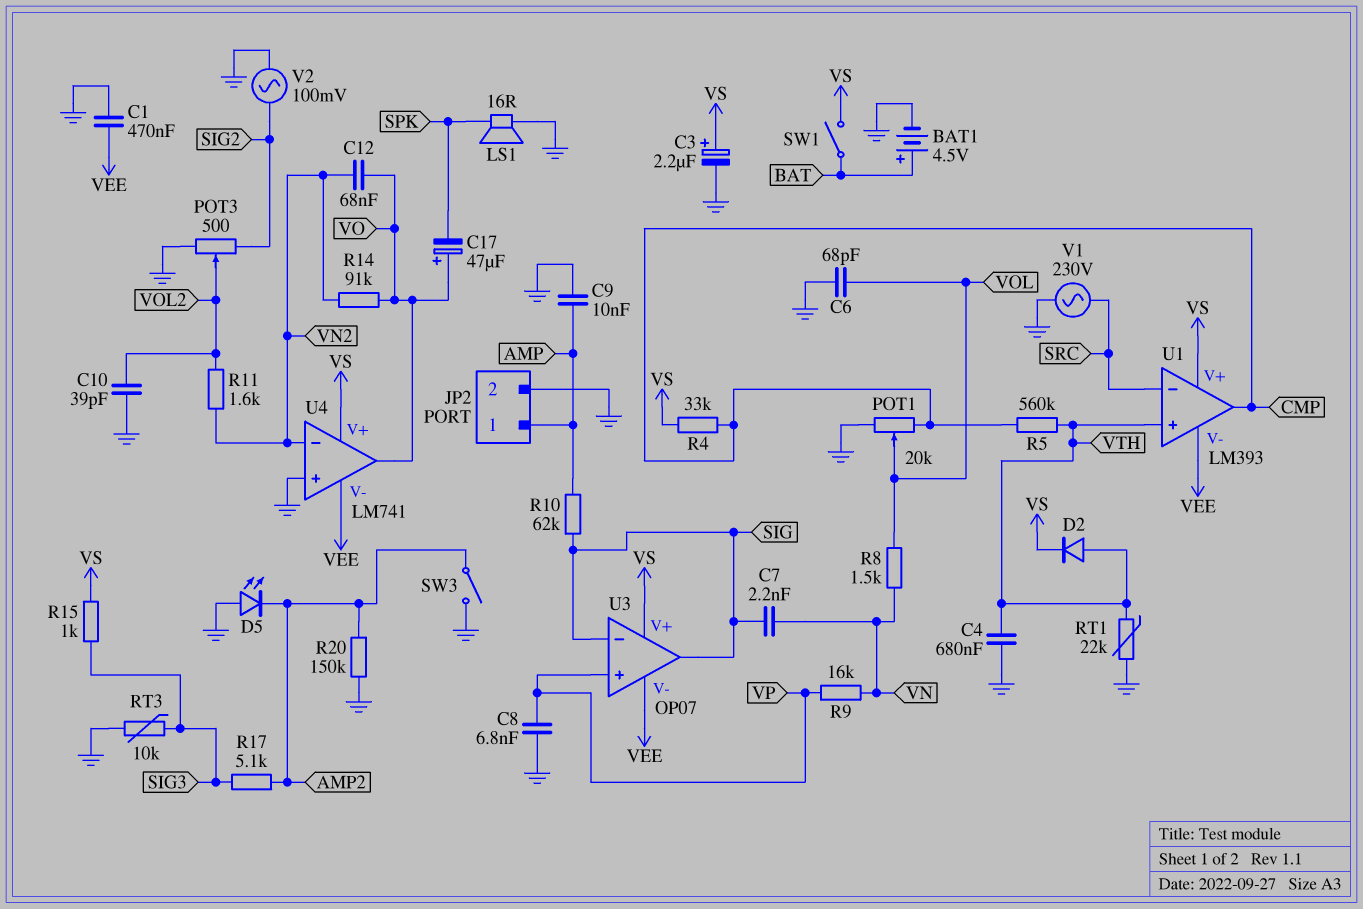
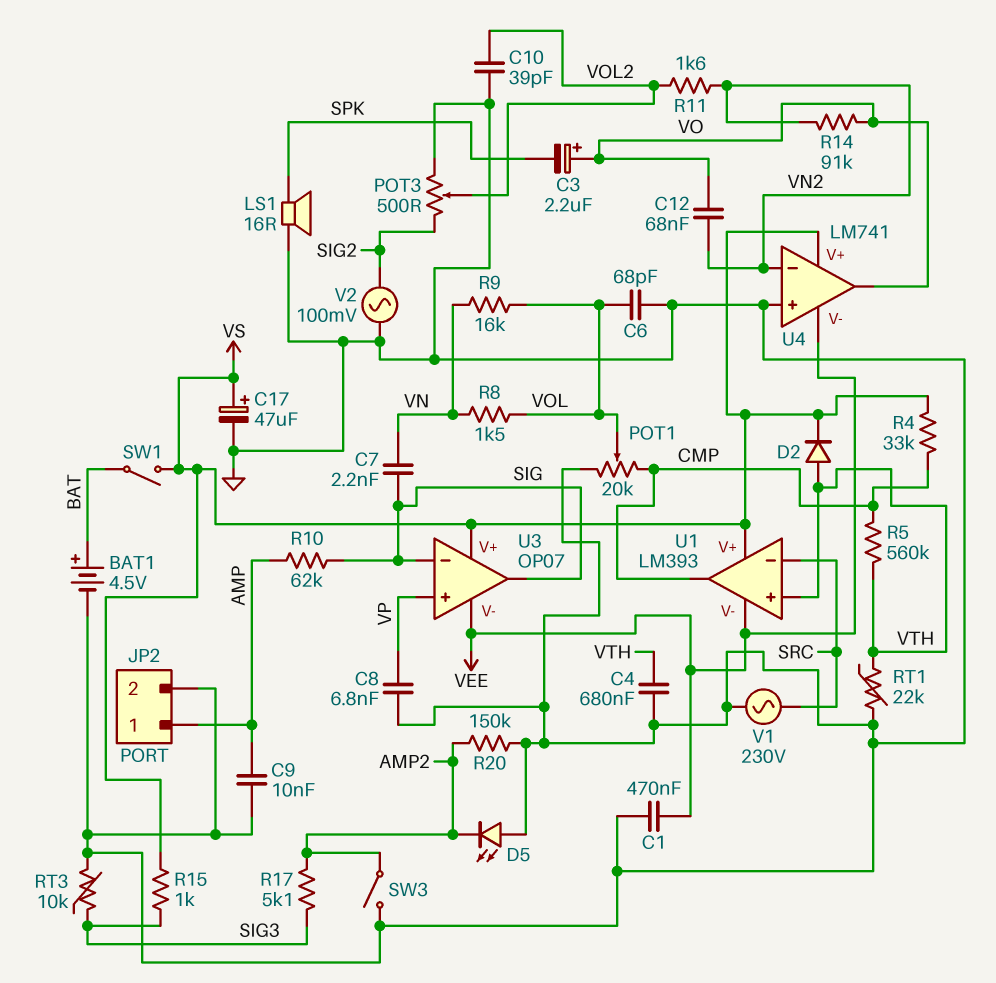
C3: 2.2uF (plus VS, minus GND) -> 2.2uF (plus VO, minus SPK)
C17: 47uF (plus VO, minus SPK) -> 47uF (plus VS, minus GND)
R9: 16k (VN, VP) -> 16k (VN, VOL)

